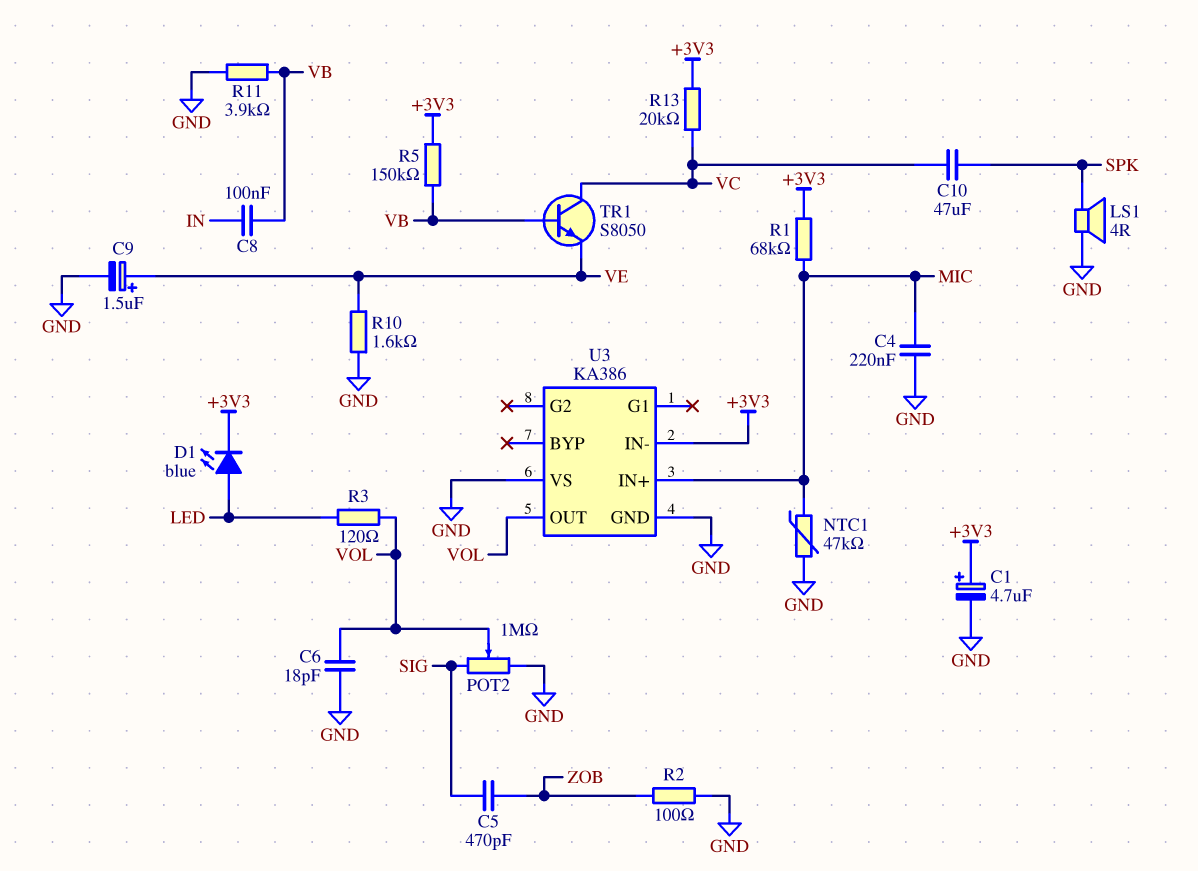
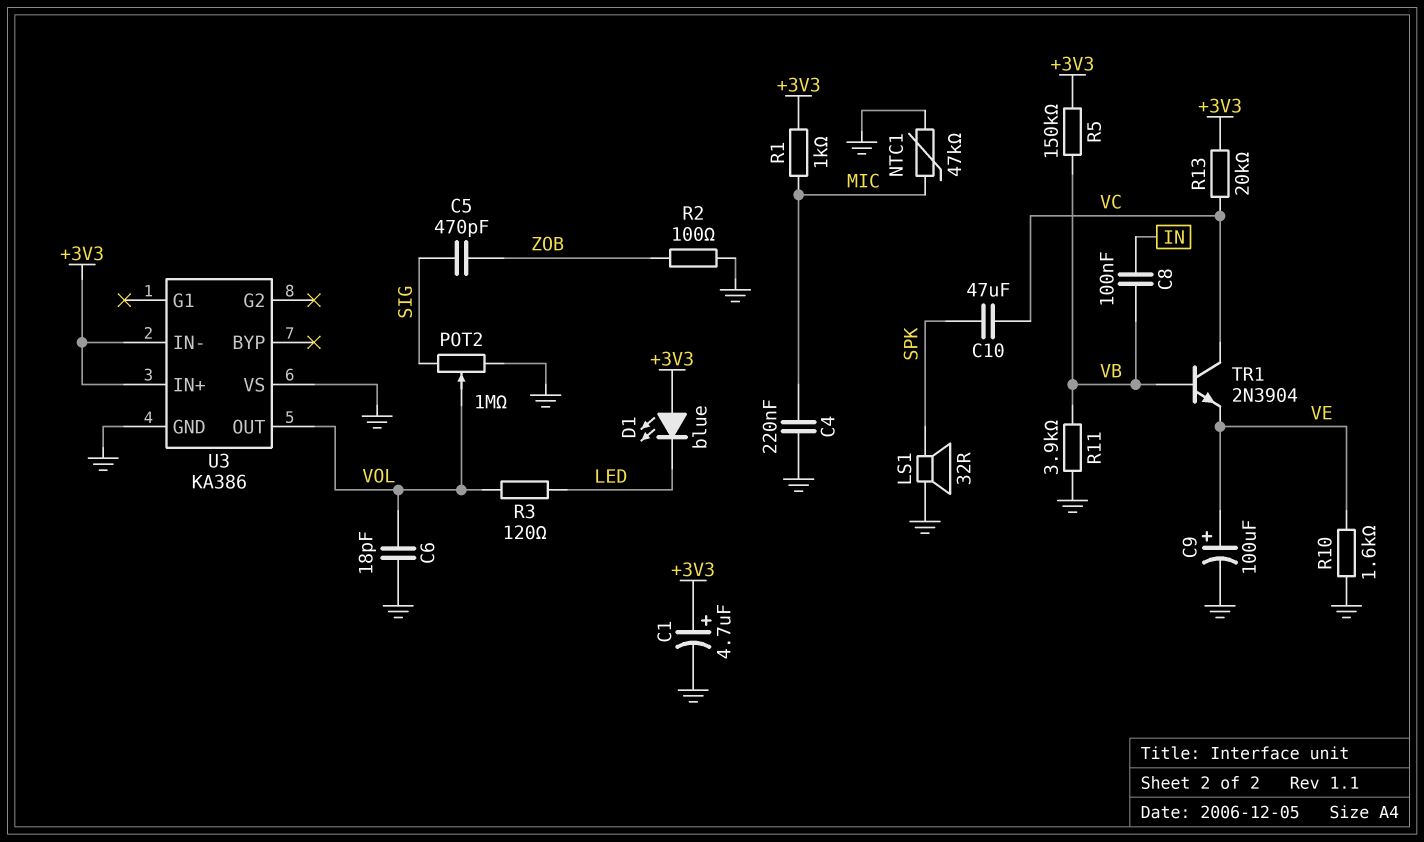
C9: 1.5uF (plus VE, minus GND) -> 100uF (plus VE, minus GND)
D1: LED blue (A LED, K +3V3) -> LED blue (A +3V3, K LED)
LS1: speaker 4R (GND, SPK) -> speaker 32R (GND, SPK)
R1: 68k (+3V3, MIC) -> 1k (+3V3, MIC)
TR1: NPN S8050 (B VB, C VC, E VE) -> NPN 2N3904 (B VB, C VC, E VE)
U3 pin IN+: MIC -> +3V3

